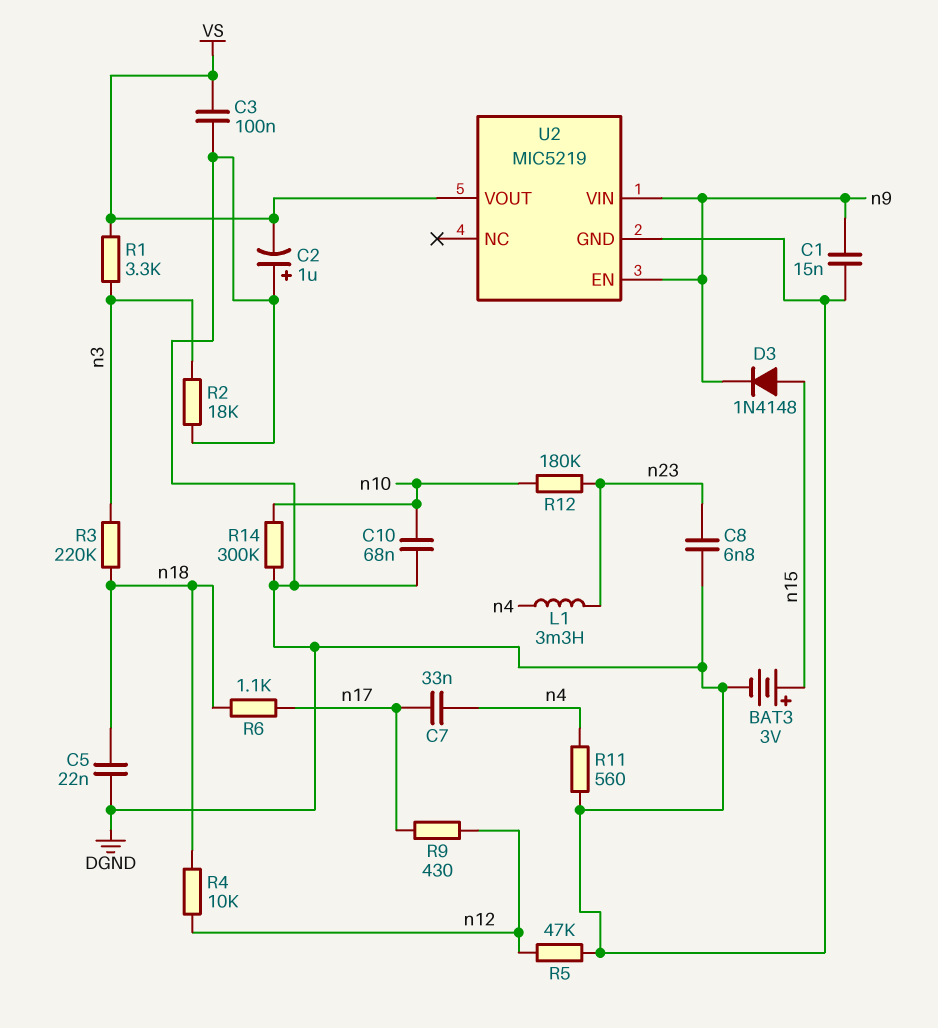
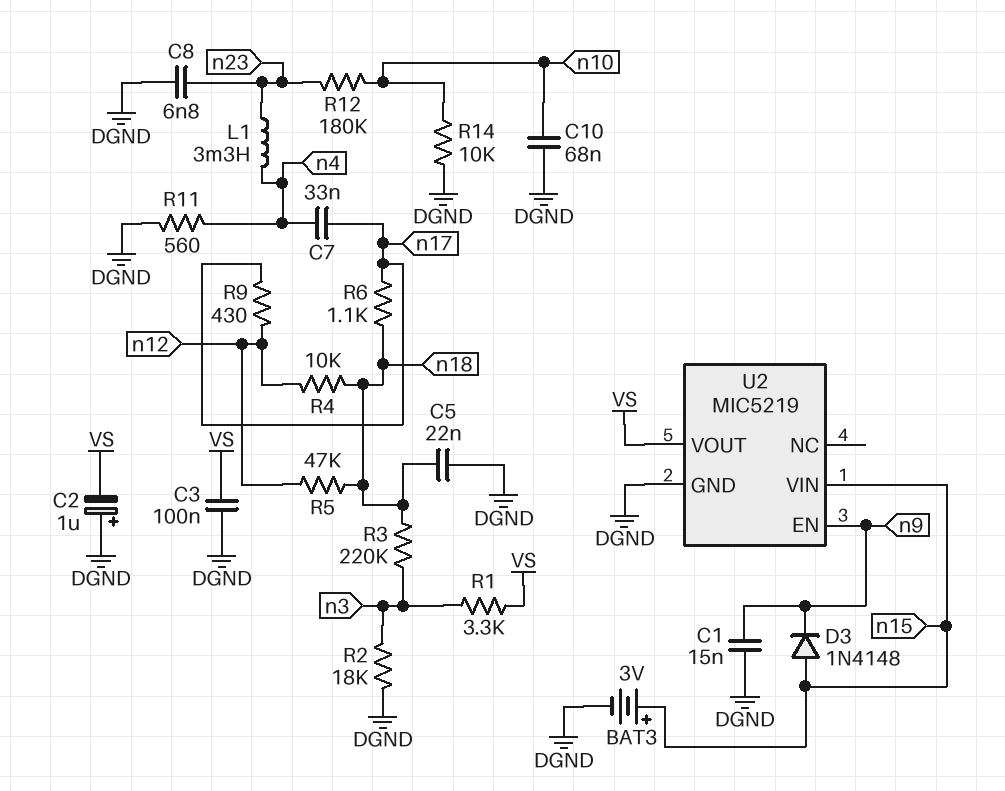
R5: 47k (DGND, n12) -> 47k (n12, n18)
R14: 300k (DGND, n10) -> 10k (DGND, n10)
U2 pin VIN: n9 -> n15

